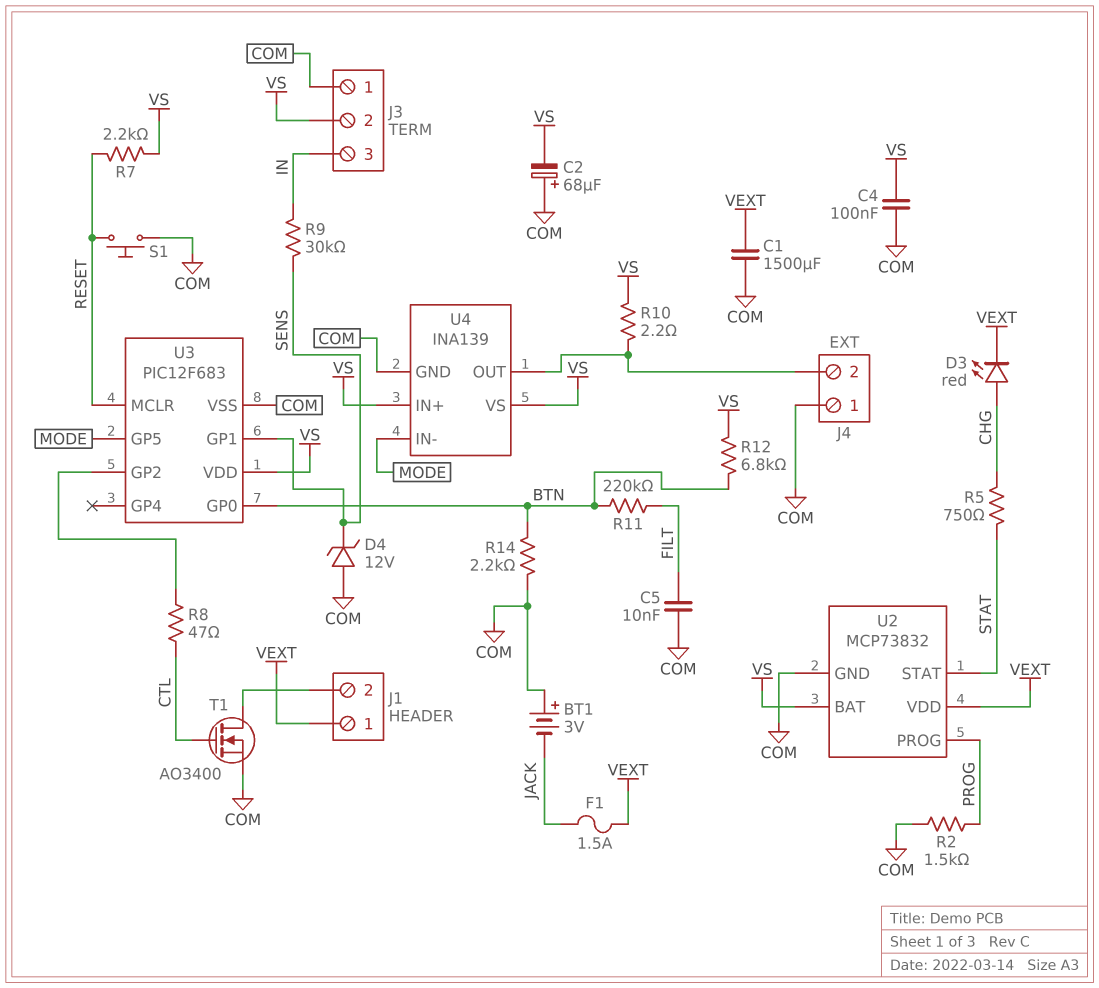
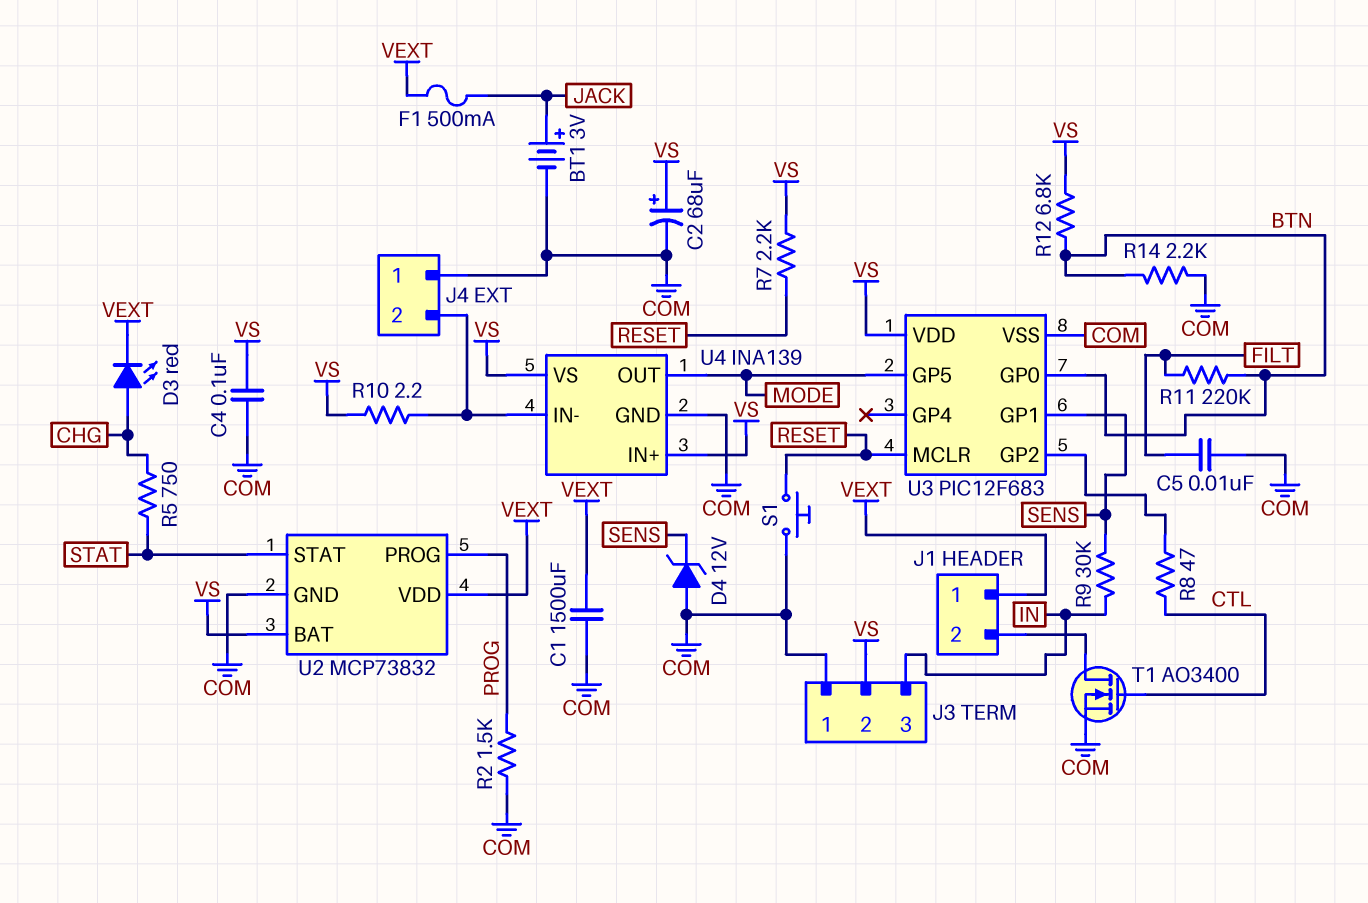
BT1: 3V (plus COM, minus JACK) -> 3V (plus JACK, minus COM)
C2: 68uF (plus COM, minus VS) -> 68uF (plus VS, minus COM)
F1: 1.5A (JACK, VEXT) -> 500mA (JACK, VEXT)
U4 pin IN-: MODE -> J4/2
U4 pin OUT: J4/2 -> MODE

